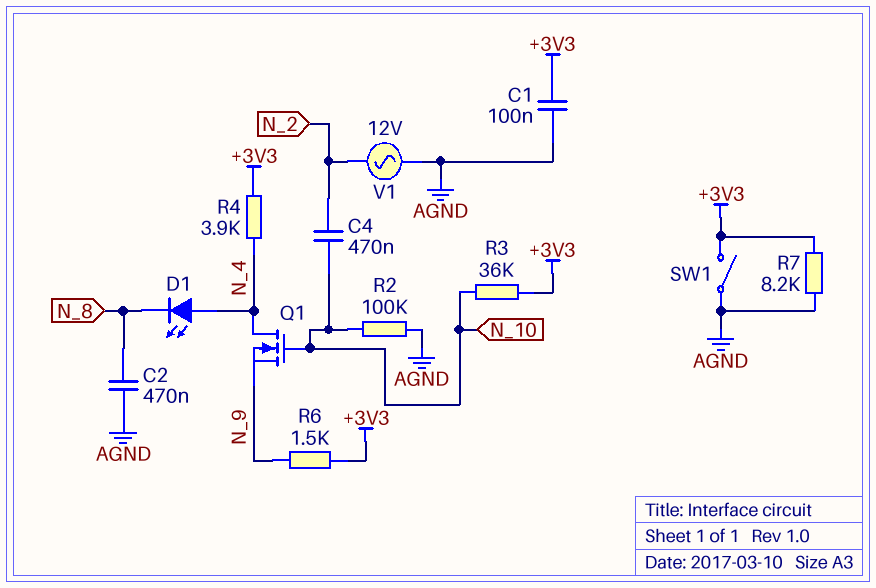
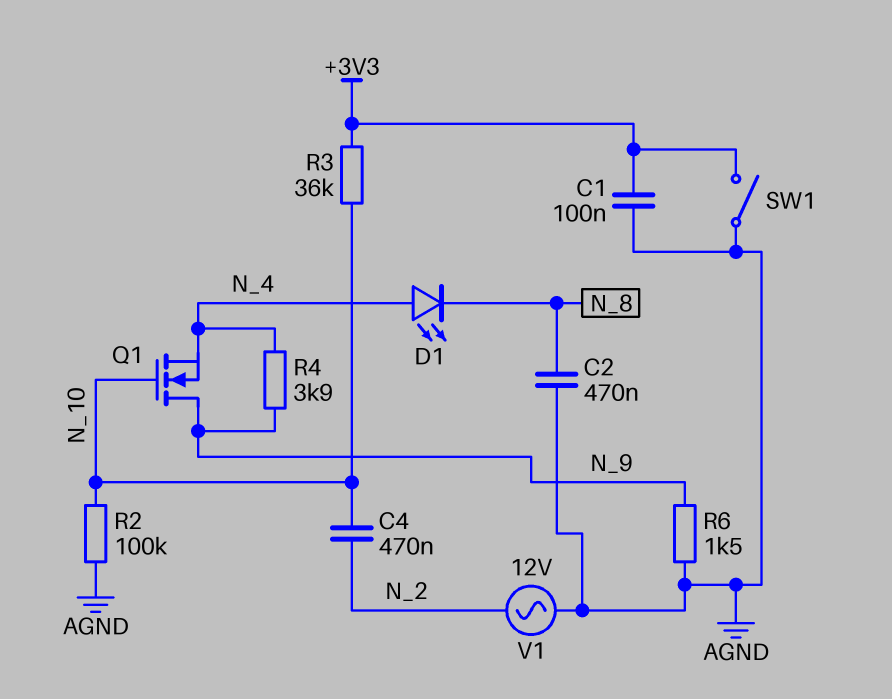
Q1: NMOS (G N_10, D N_4, S N_9) -> NMOS (G N_10, D N_9, S N_4)
R4: 3.9k (+3V3, N_4) -> 3.9k (N_4, N_9)
R6: 1.5k (+3V3, N_9) -> 1.5k (AGND, N_9)
R7: 8.2k (+3V3, AGND) -> none

